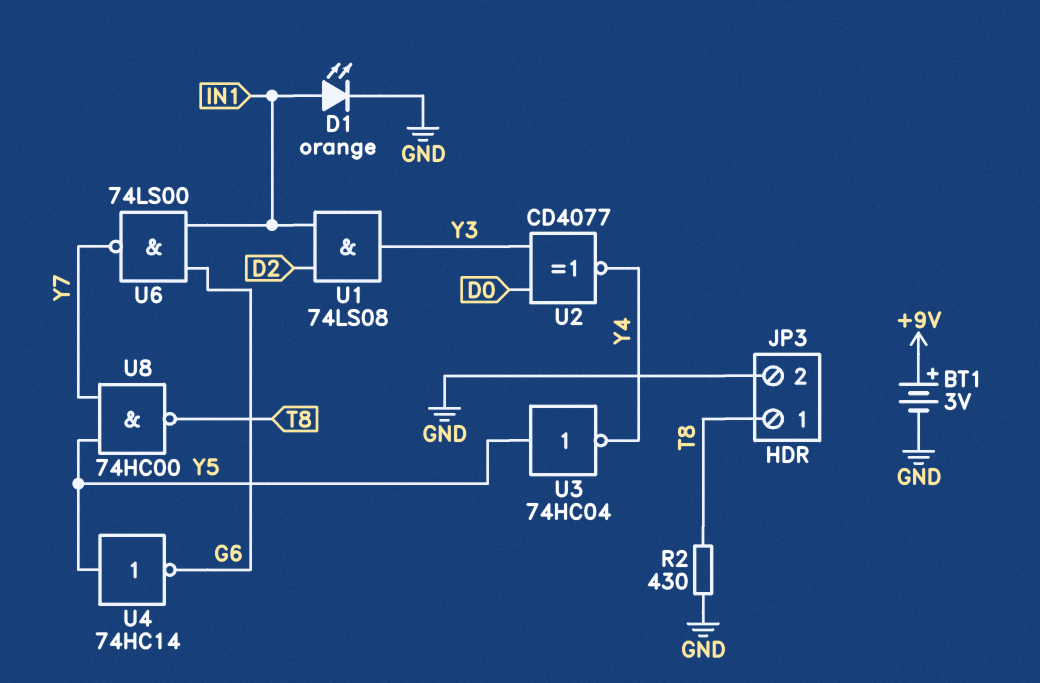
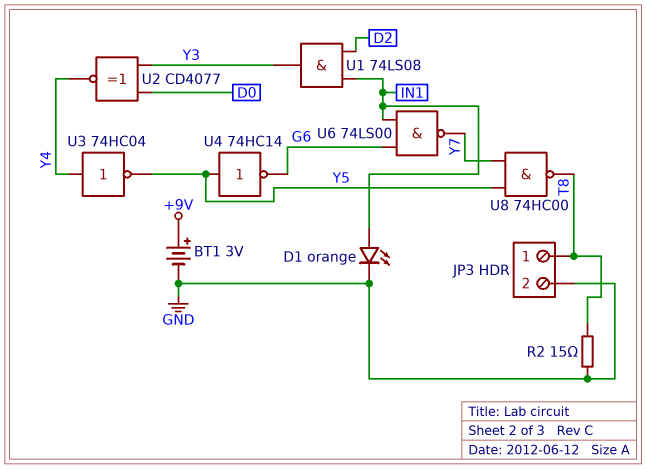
R2: 430 (GND, T8) -> 15 (GND, T8)
U3: NOT 74HC04 (in Y5, out Y4) -> NOT 74HC04 (in Y4, out Y5)

